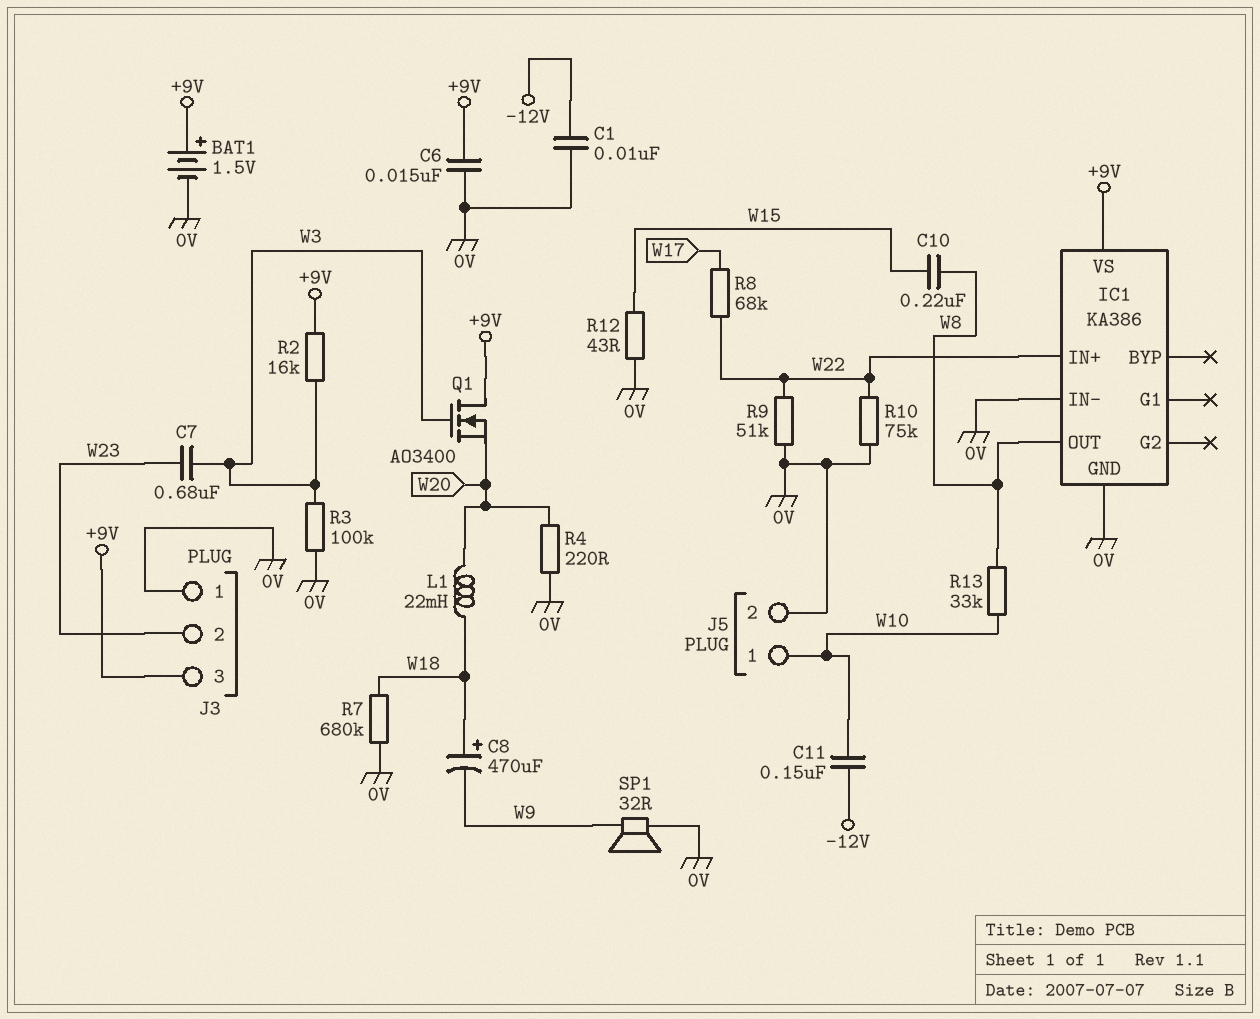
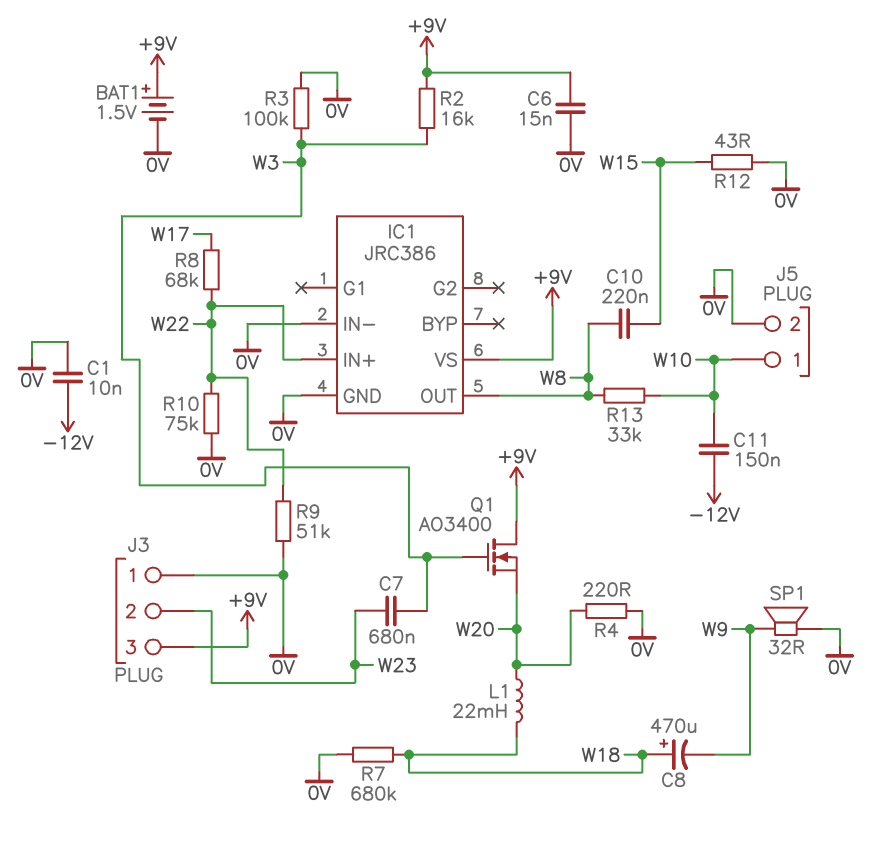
IC1: KA386 -> JRC386

